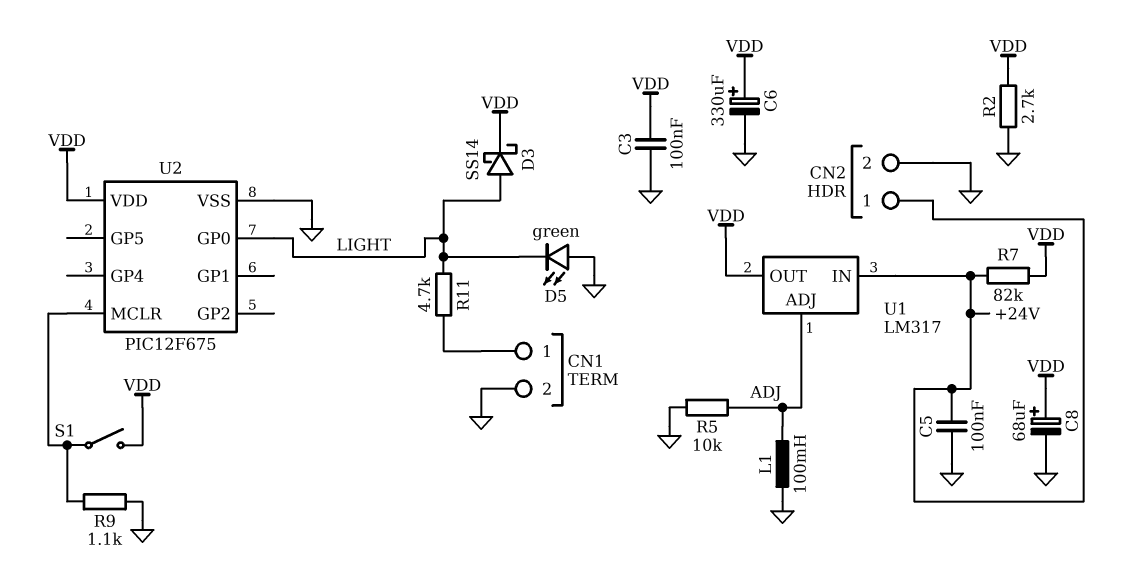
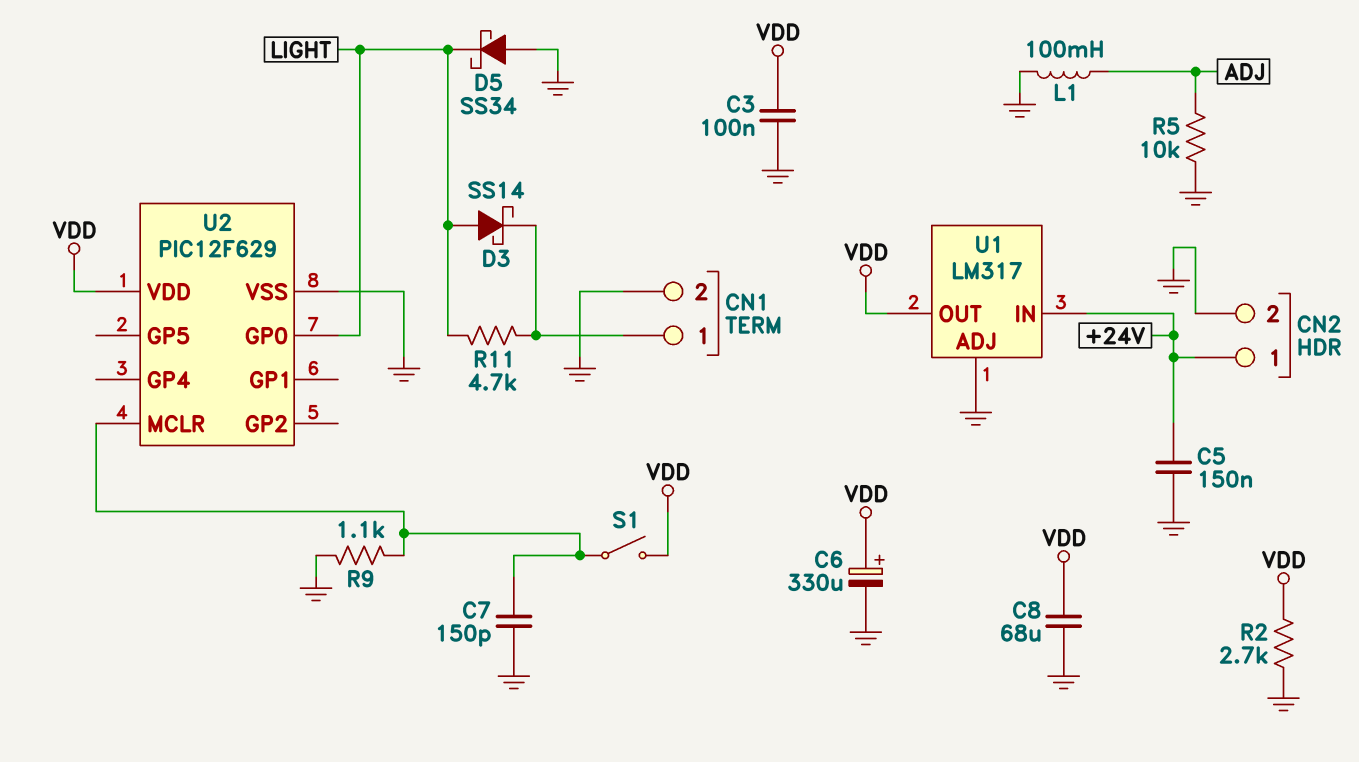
C5: 100nF (+24V, GND) -> 150nF (+24V, GND)
C7: none -> 150pF (GND, U2/MCLR)
C8: 68uF (plus VDD, minus GND) -> 68uF (GND, VDD)
D3: schottky SS14 (A LIGHT, K VDD) -> schottky SS14 (A LIGHT, K CN1/1)
D5: LED green (A GND, K LIGHT) -> schottky SS34 (A GND, K LIGHT)
R7: 82k (+24V, VDD) -> none
U1 pin ADJ: ADJ -> GND
U2: PIC12F675 -> PIC12F629

